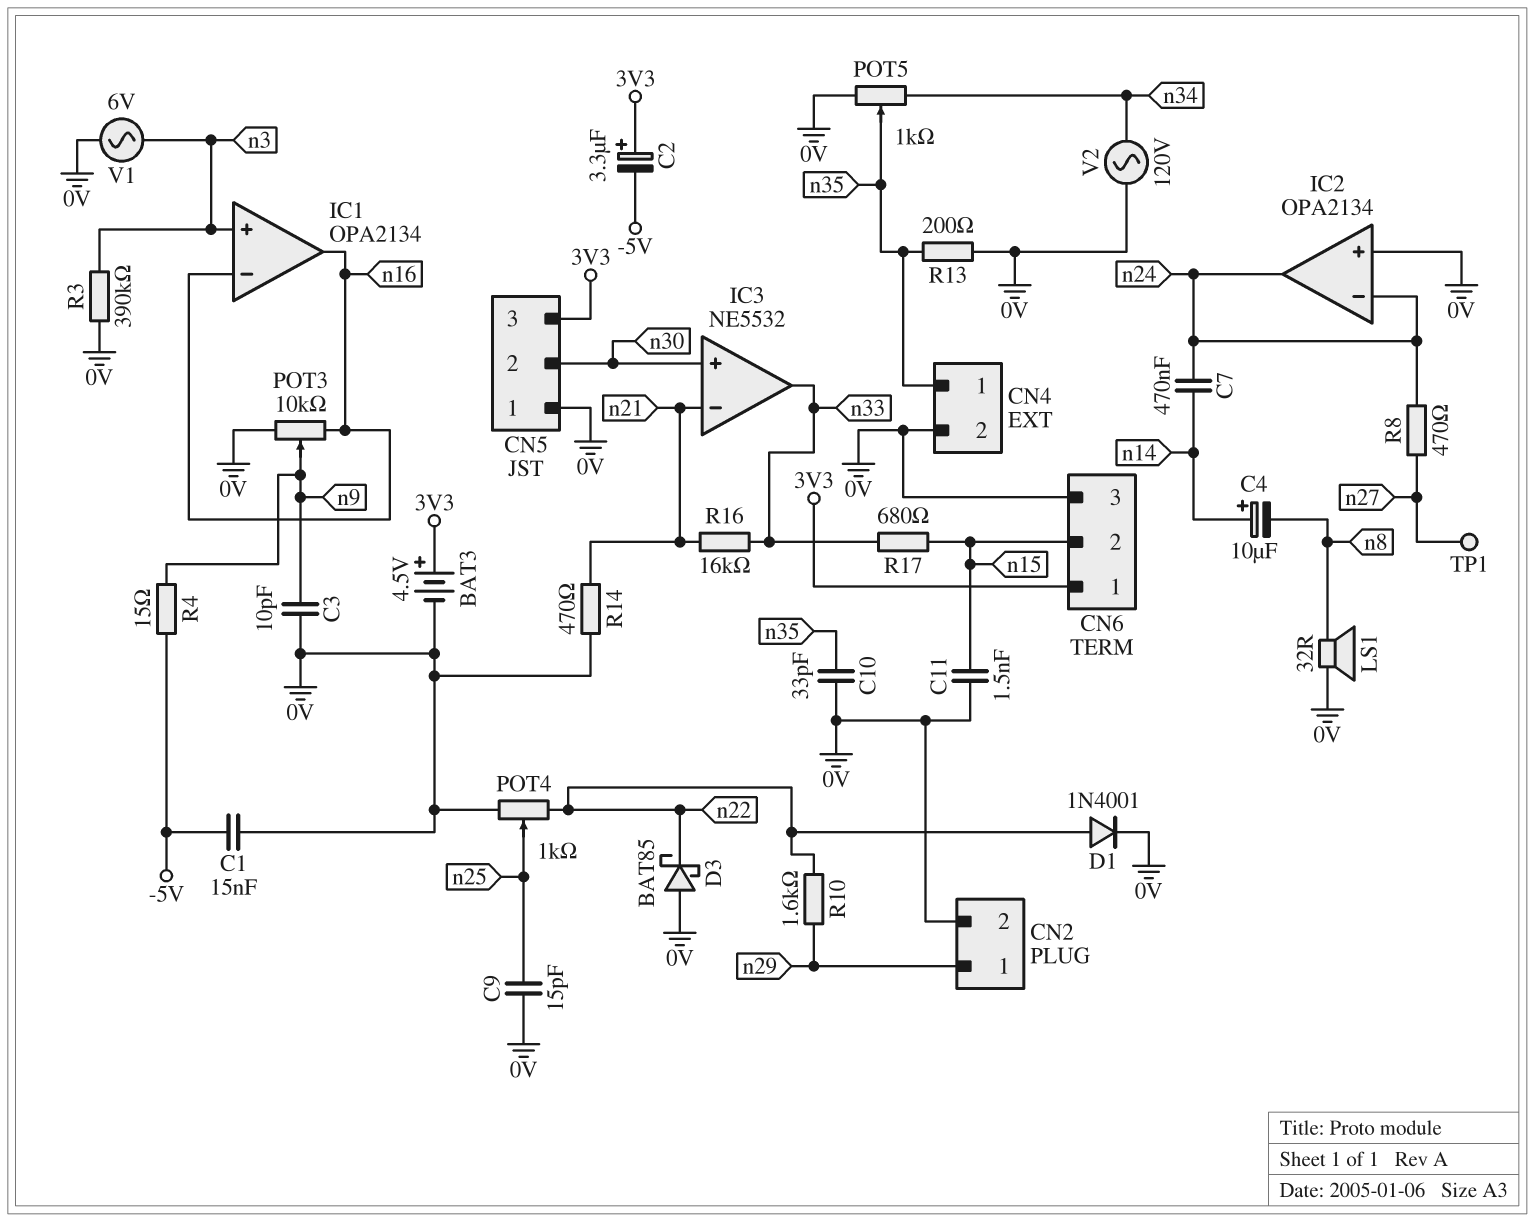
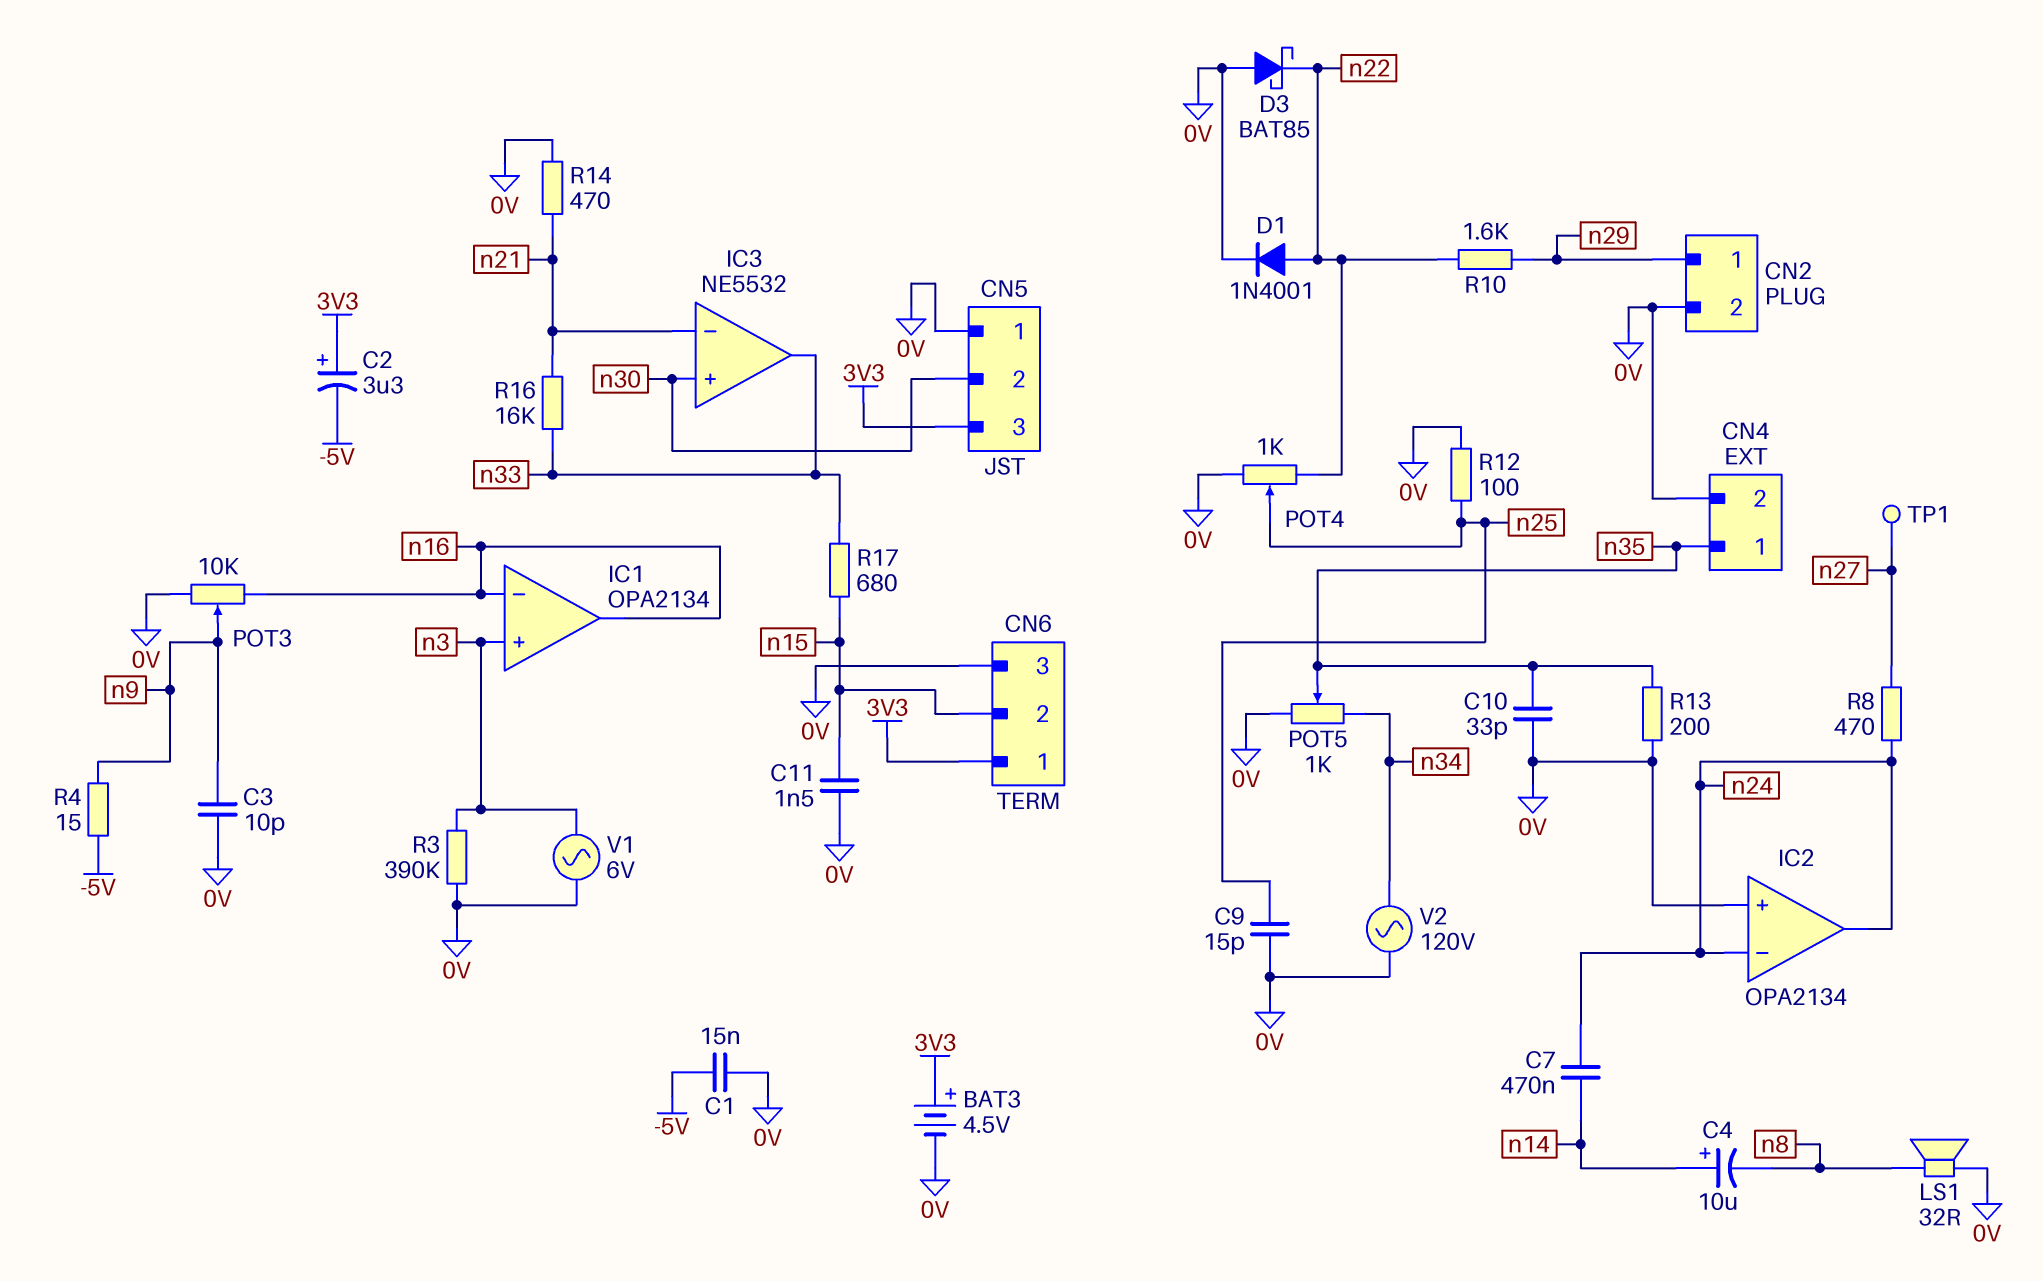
R12: none -> 100 (0V, n25)

